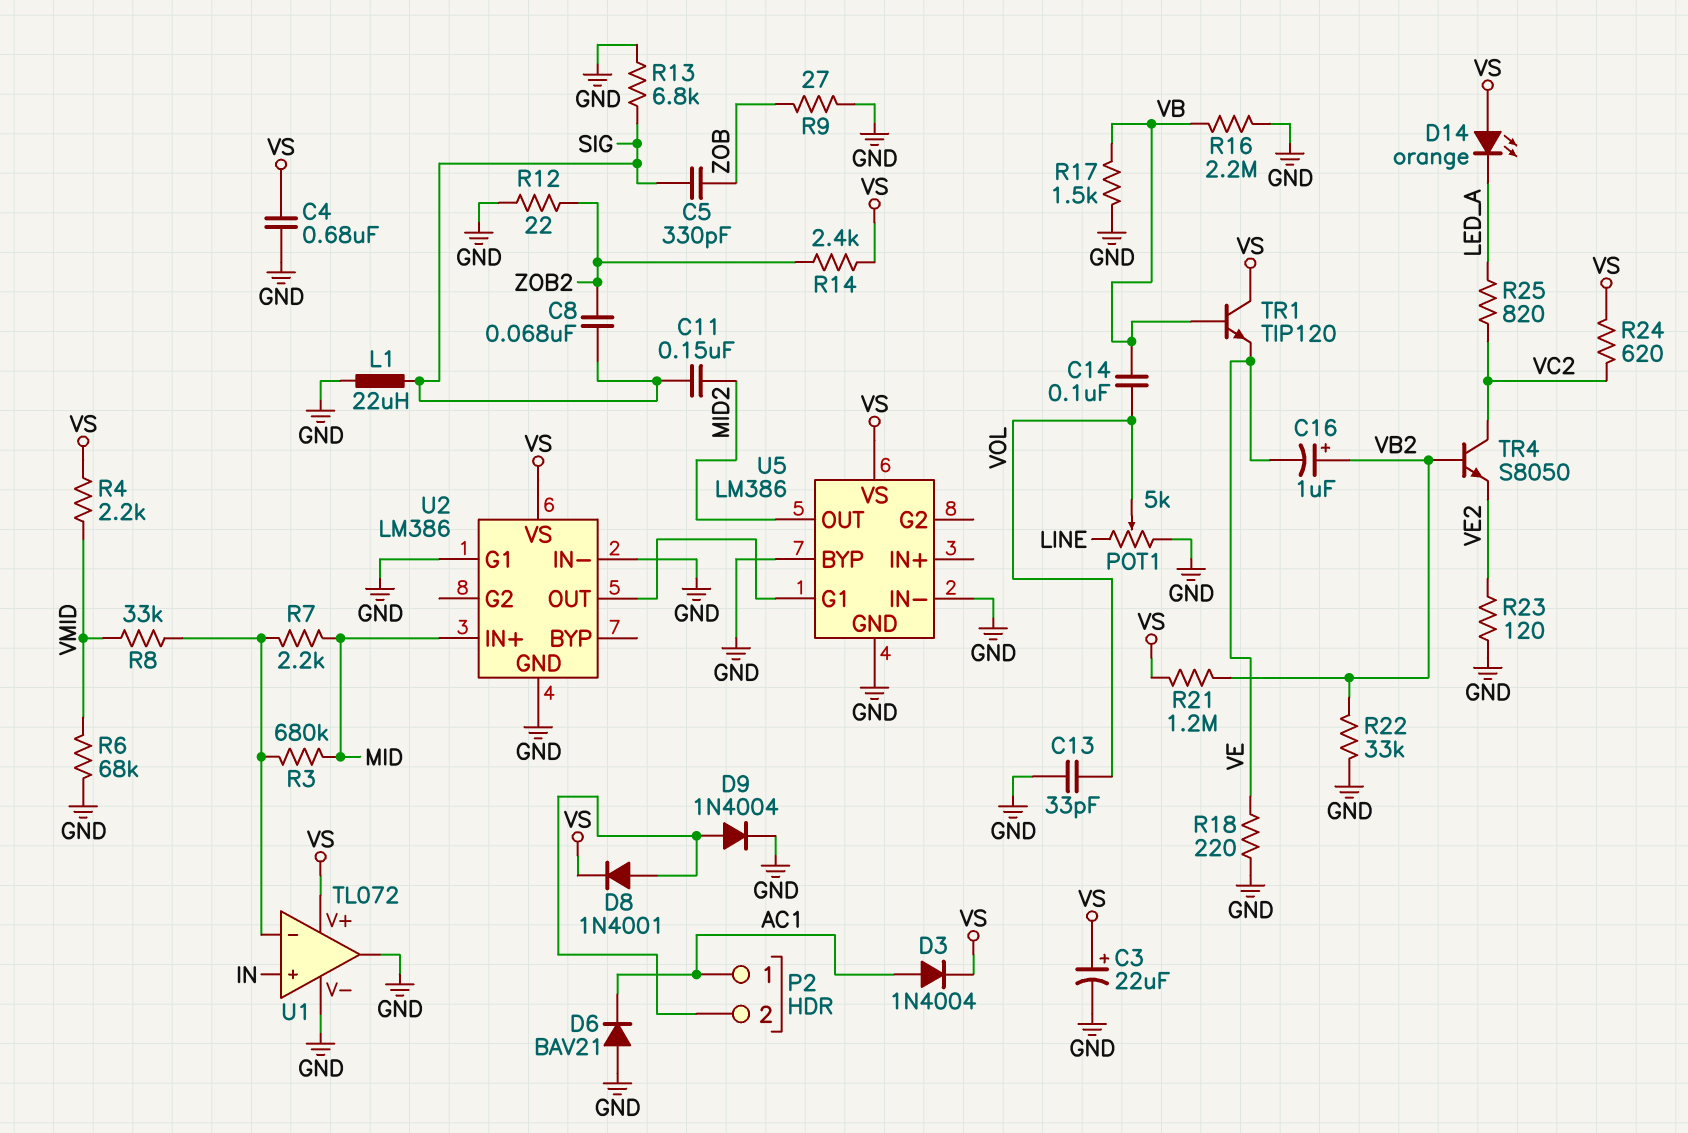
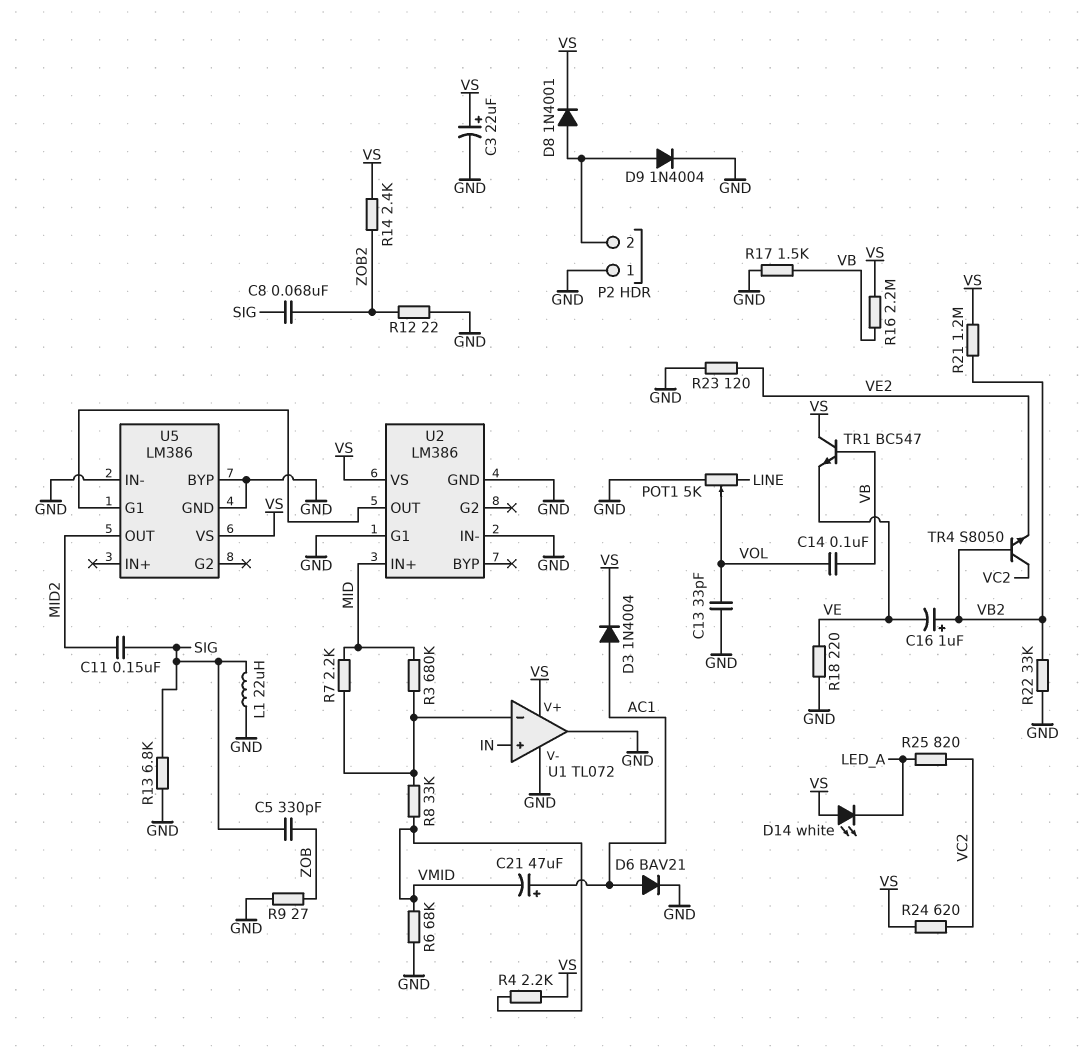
C4: 680nF (GND, VS) -> none
C21: none -> 47uF (plus AC1, minus VMID)
D6: diode BAV21 (A GND, K AC1) -> diode BAV21 (A AC1, K GND)
D14: LED orange (A VS, K LED_A) -> LED white (A VS, K LED_A)
P2 pin 1: AC1 -> GND
R16: 2.2M (GND, VB) -> 2.2M (VB, VS)
TR1: NPN TIP120 (B VB, C VS, E VE) -> NPN BC547 (B VB, C VS, E VE)

